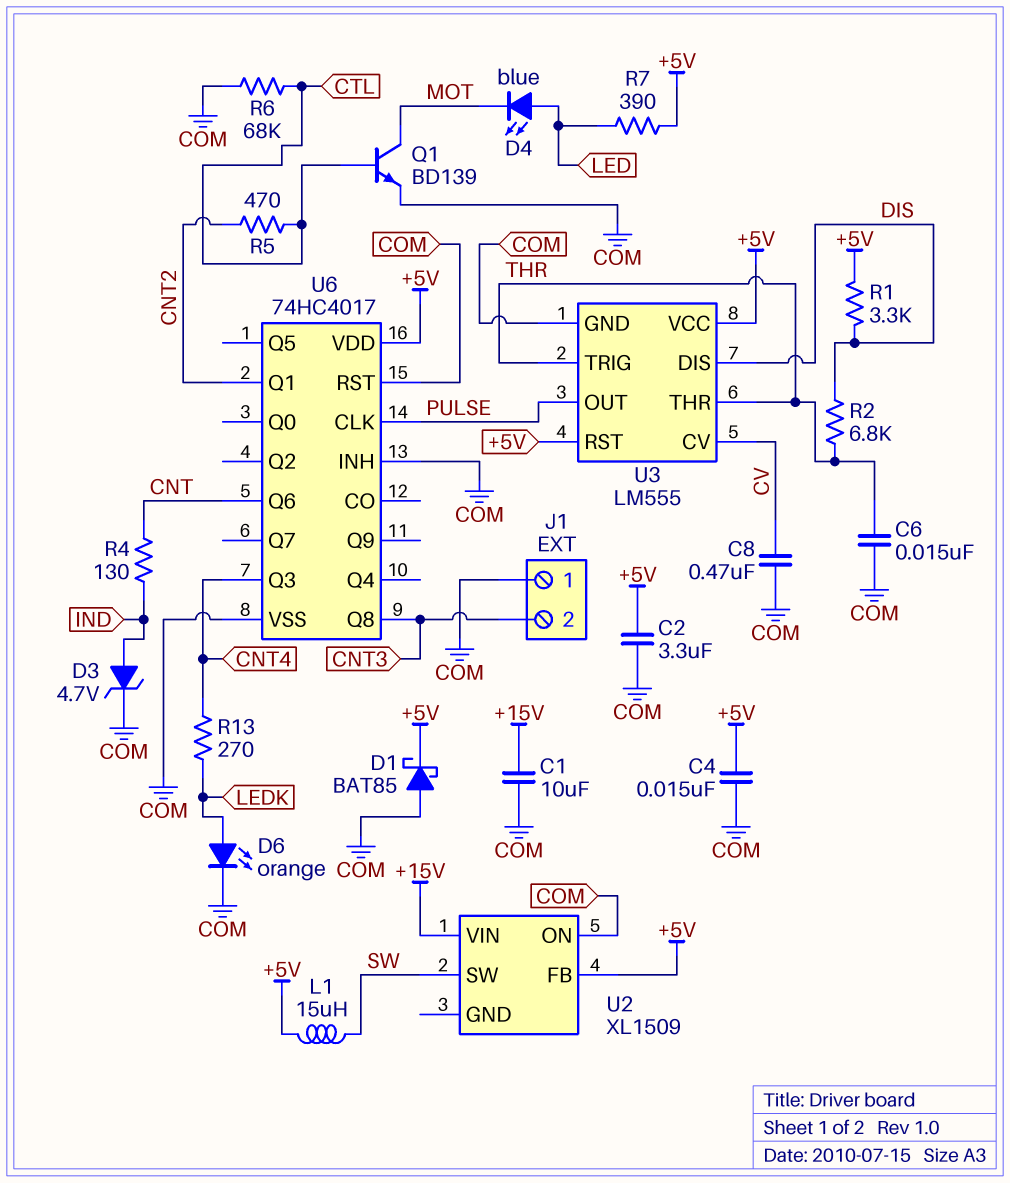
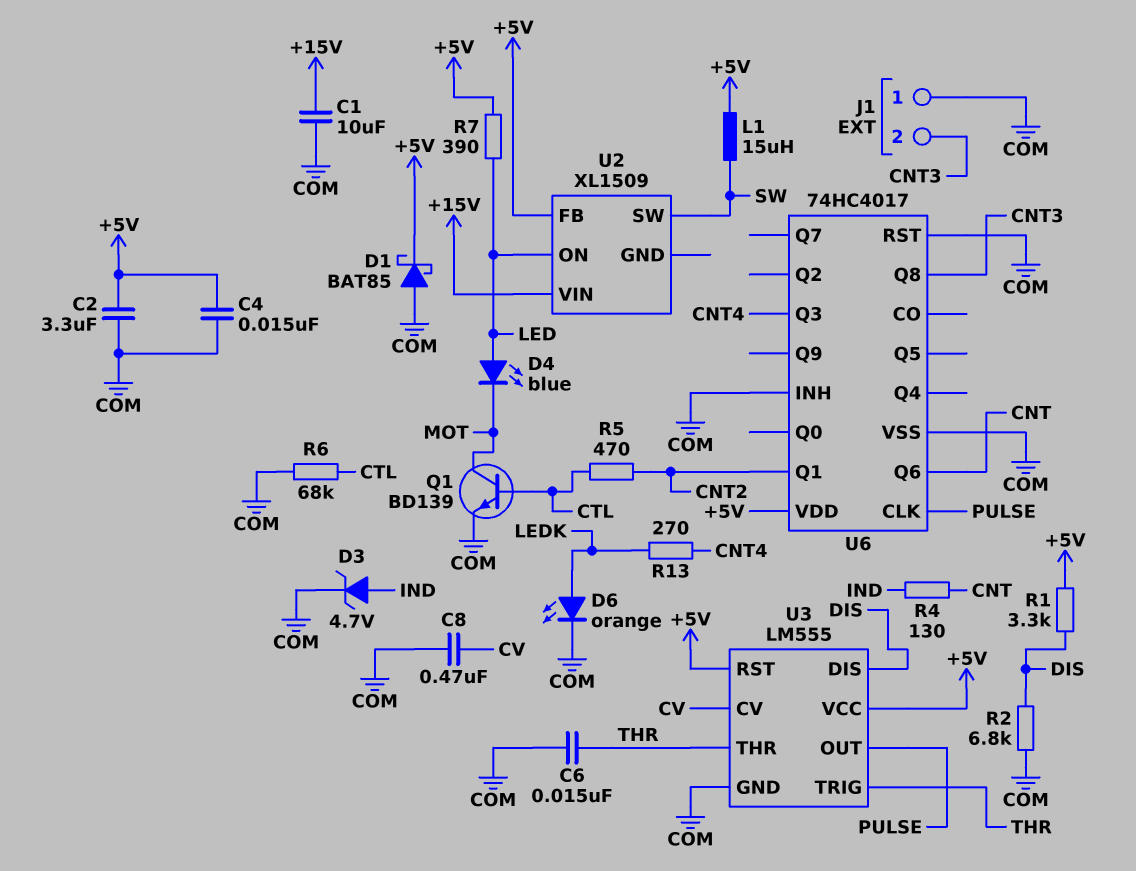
R2: 6.8k (DIS, THR) -> 6.8k (COM, DIS)
U2 pin ON: COM -> LED

